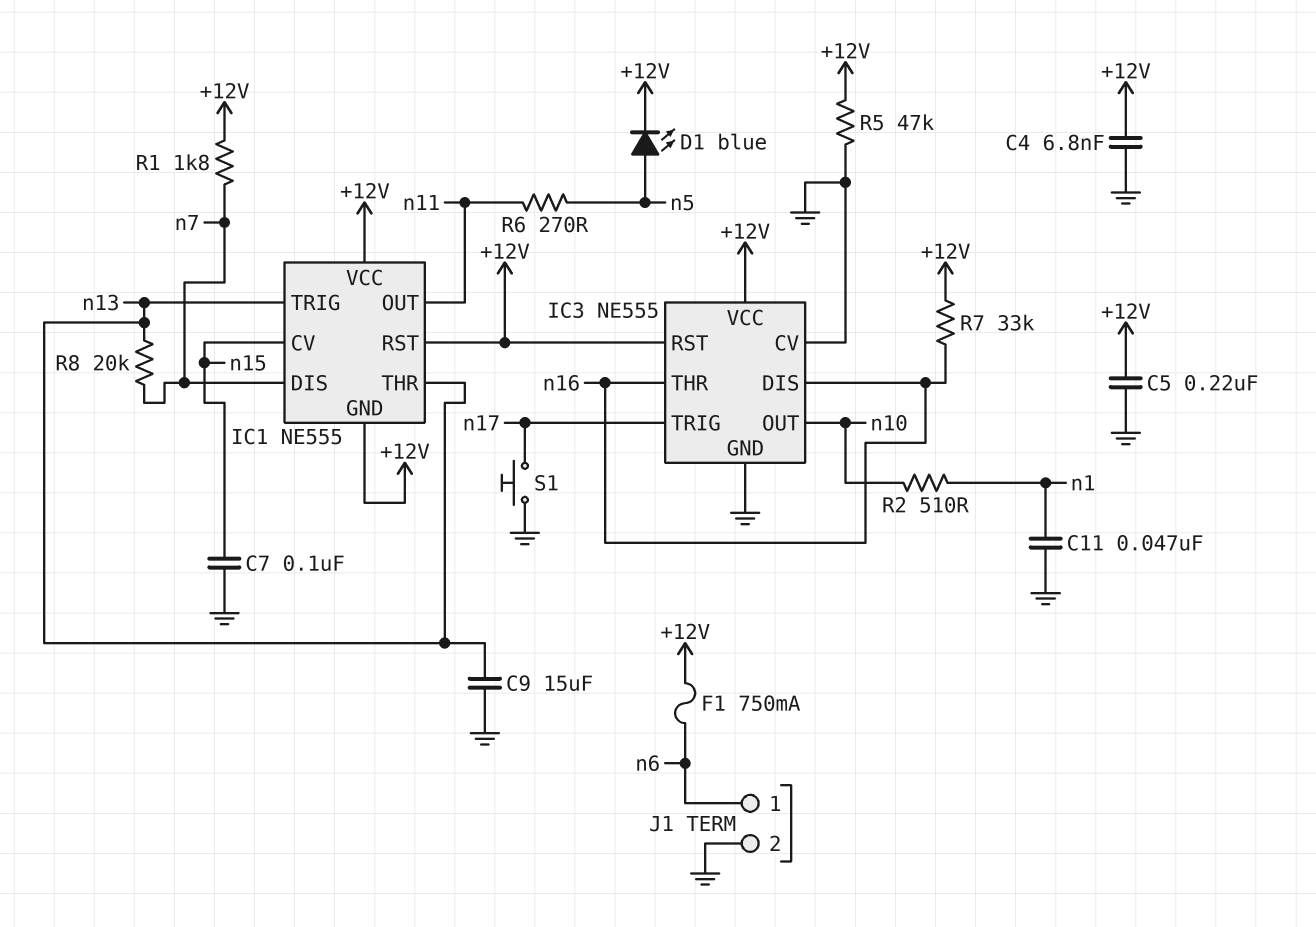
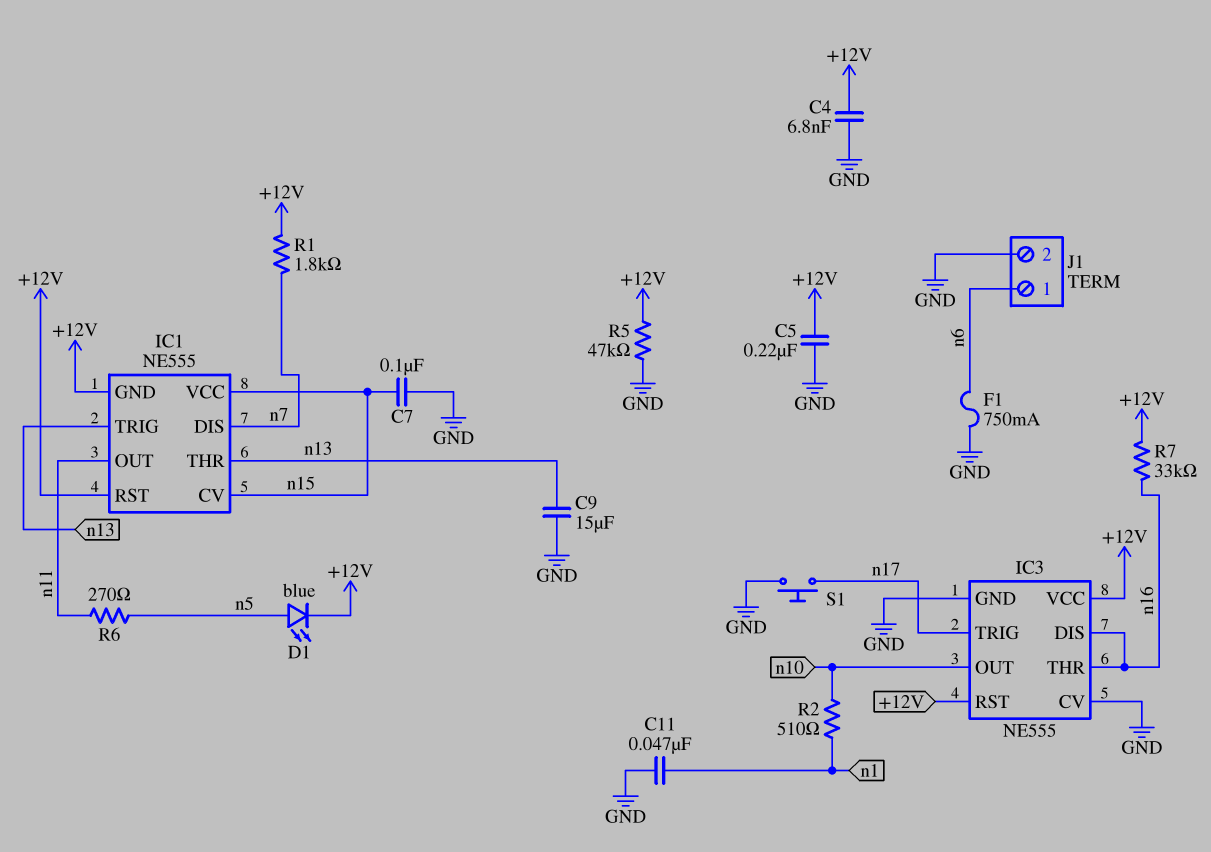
F1: 750mA (+12V, n6) -> 750mA (GND, n6)
IC1 pin VCC: +12V -> n15
R8: 20k (n7, n13) -> none

